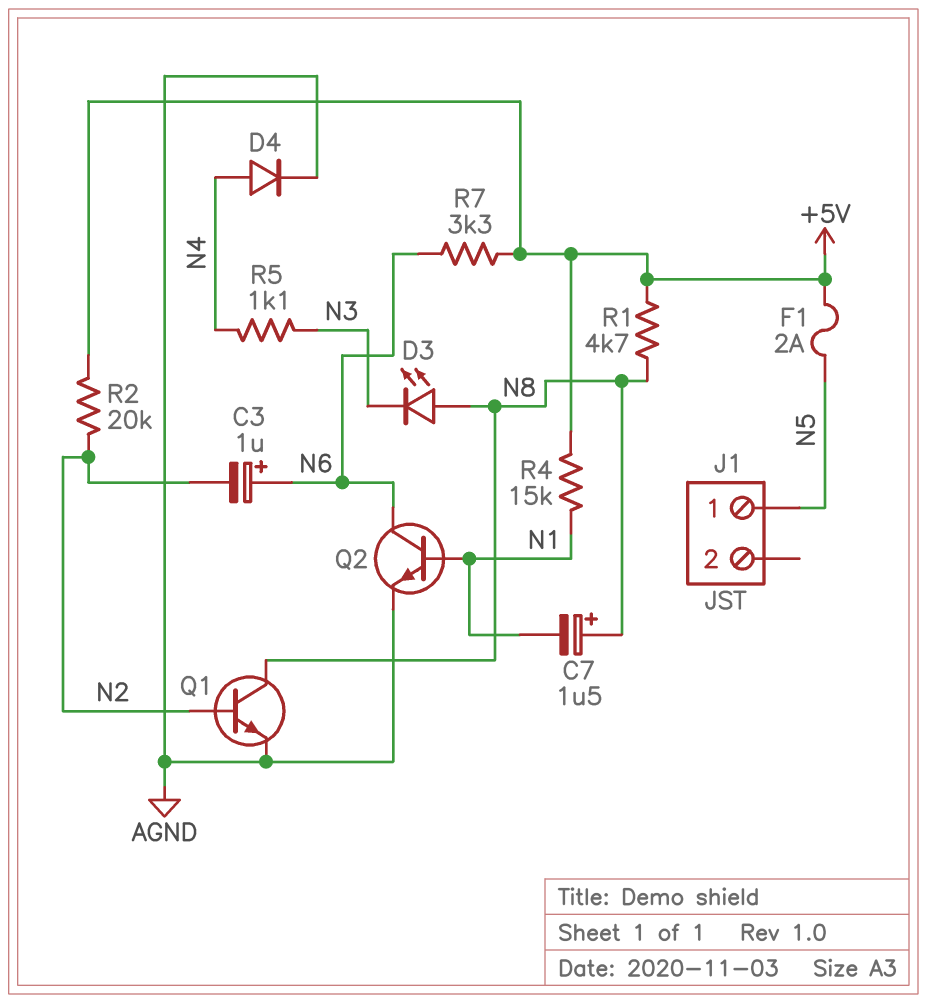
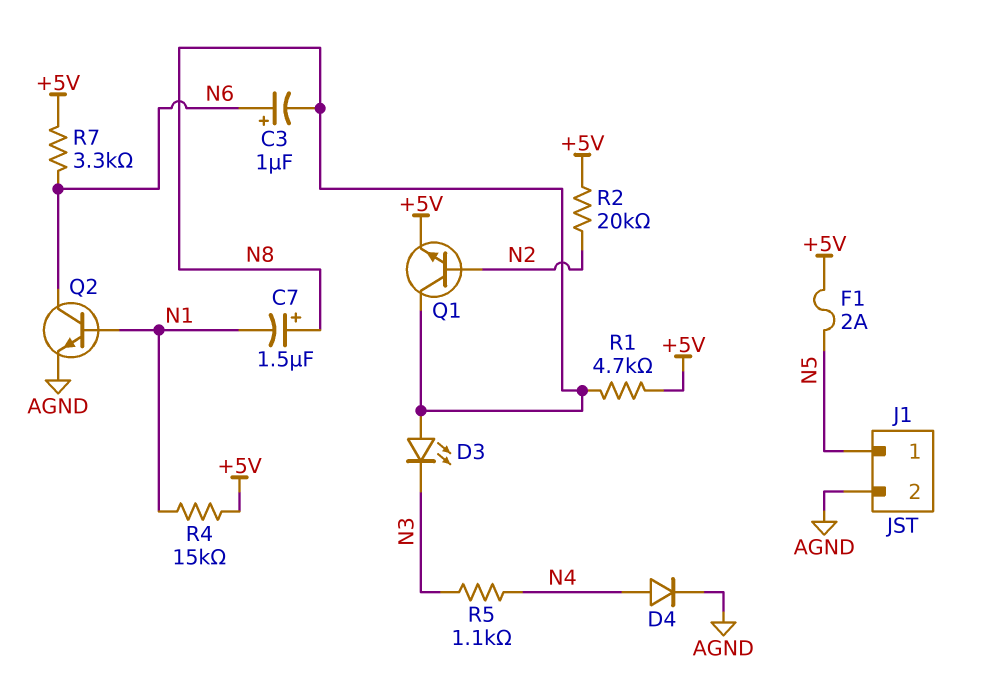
C3: 1uF (plus N6, minus N2) -> 1uF (plus N6, minus N8)
J1 pin 2: none -> AGND
Q1: NPN (B N2, C N8, E AGND) -> NPN (B N2, C N8, E +5V)

